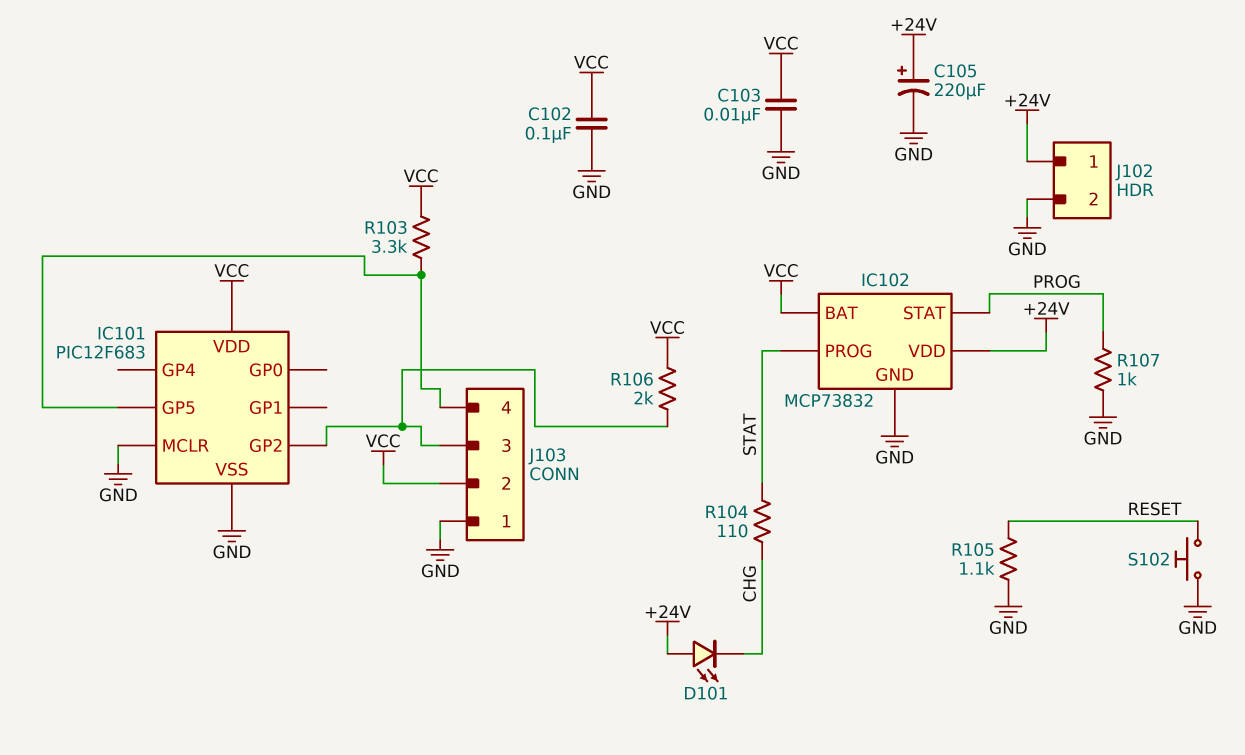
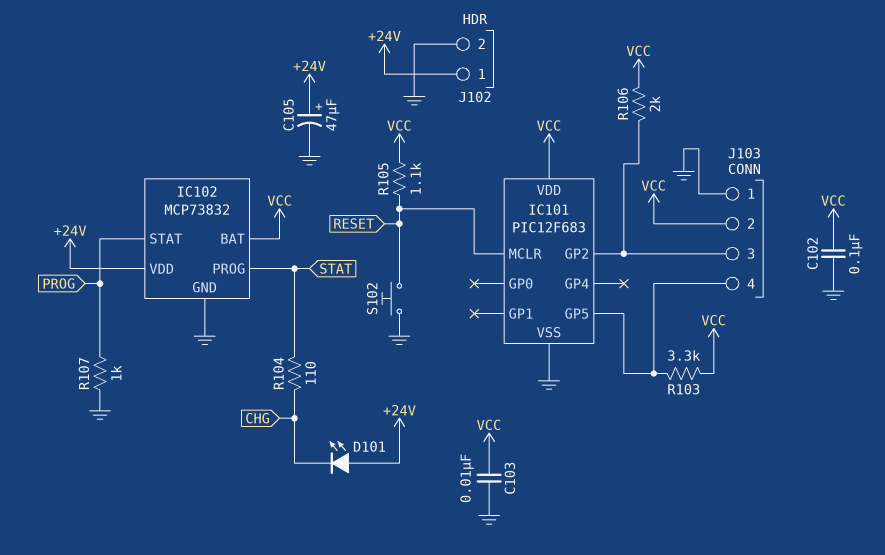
C105: 220uF (plus +24V, minus GND) -> 47uF (plus +24V, minus GND)
IC101 pin MCLR: GND -> RESET
R105: 1.1k (GND, RESET) -> 1.1k (RESET, VCC)

